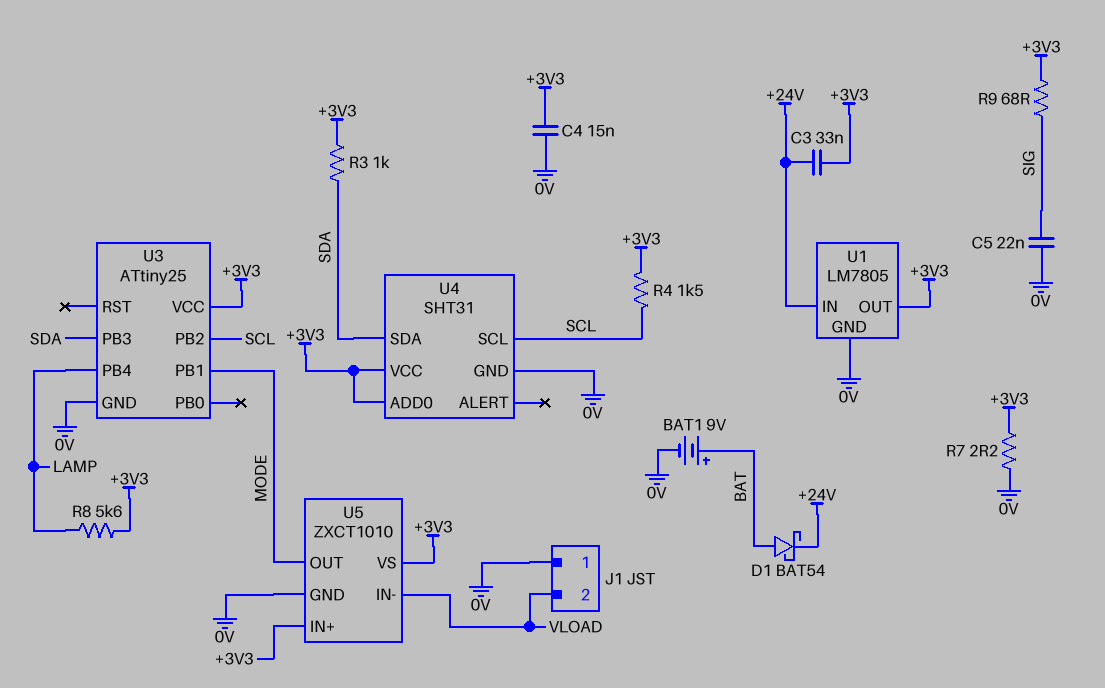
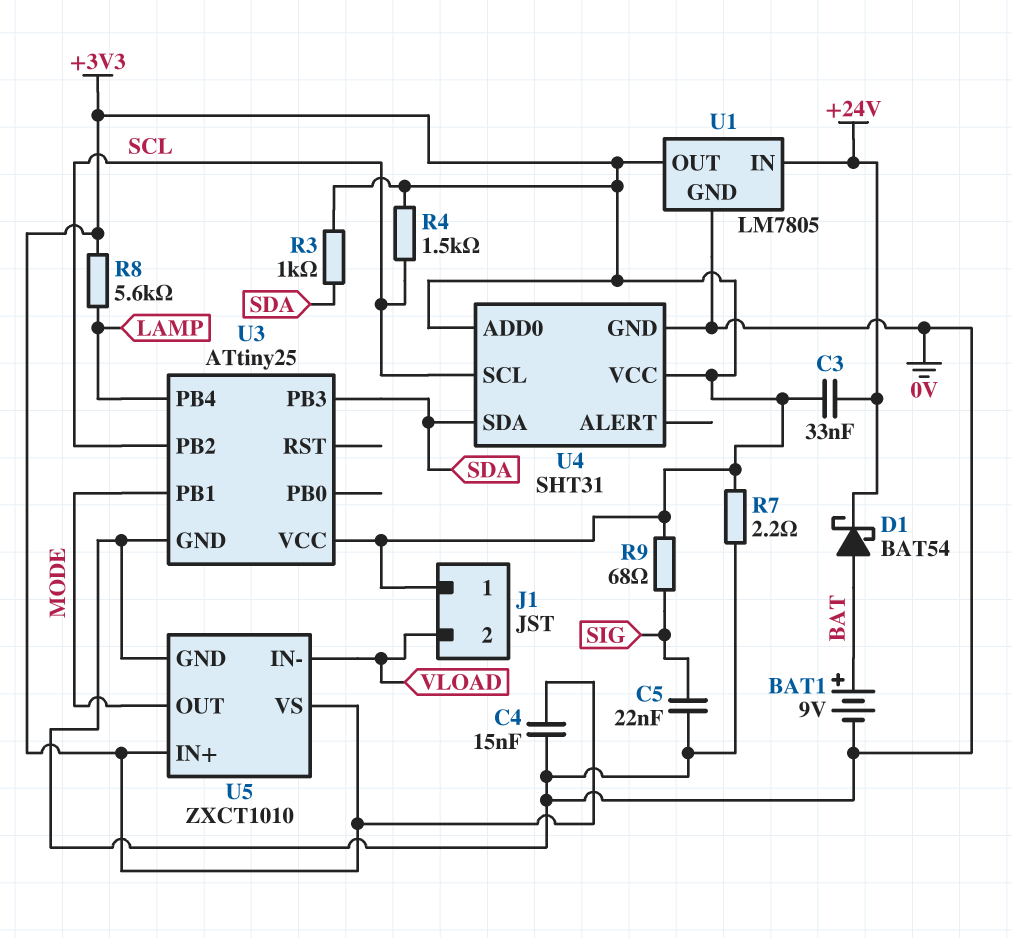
J1 pin 1: 0V -> +3V3

